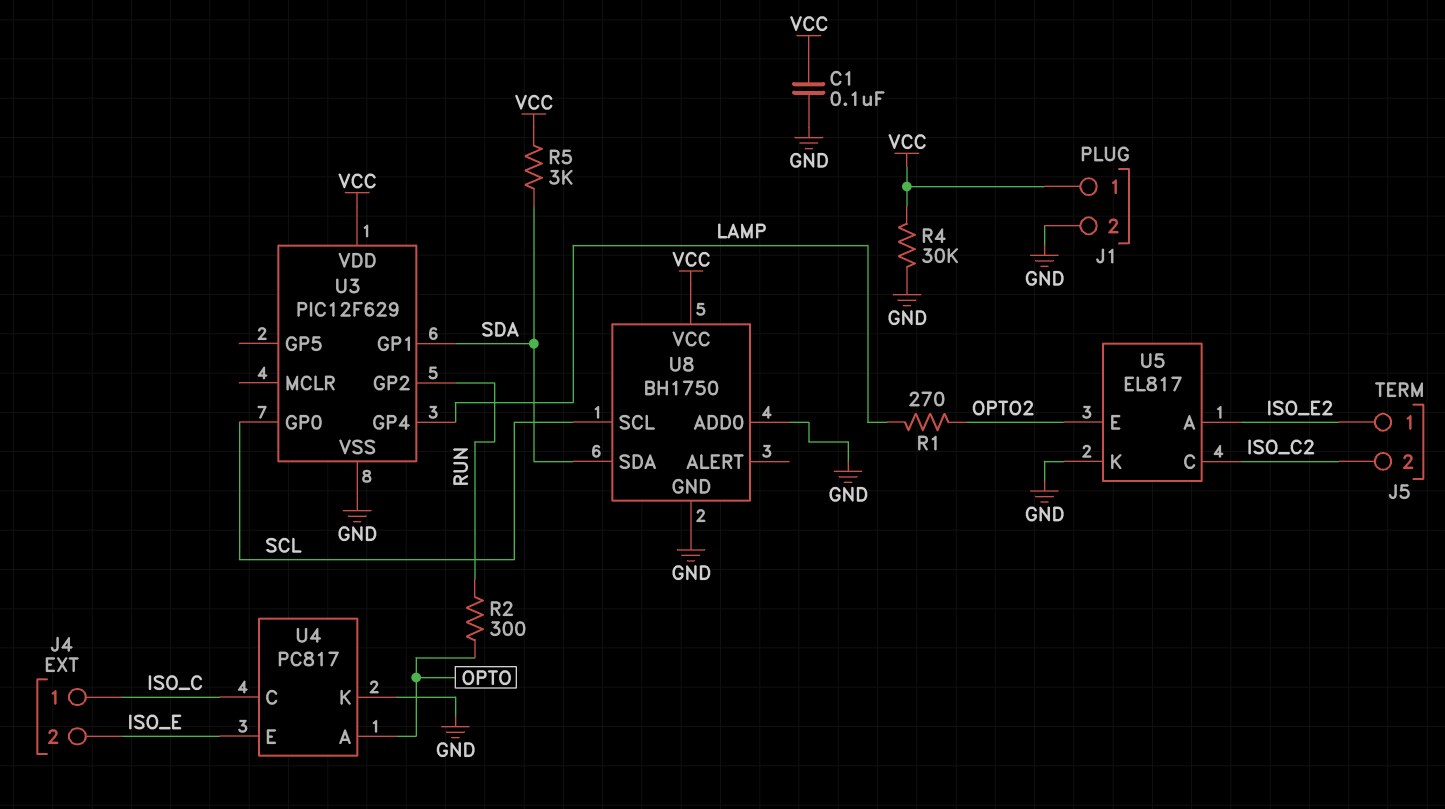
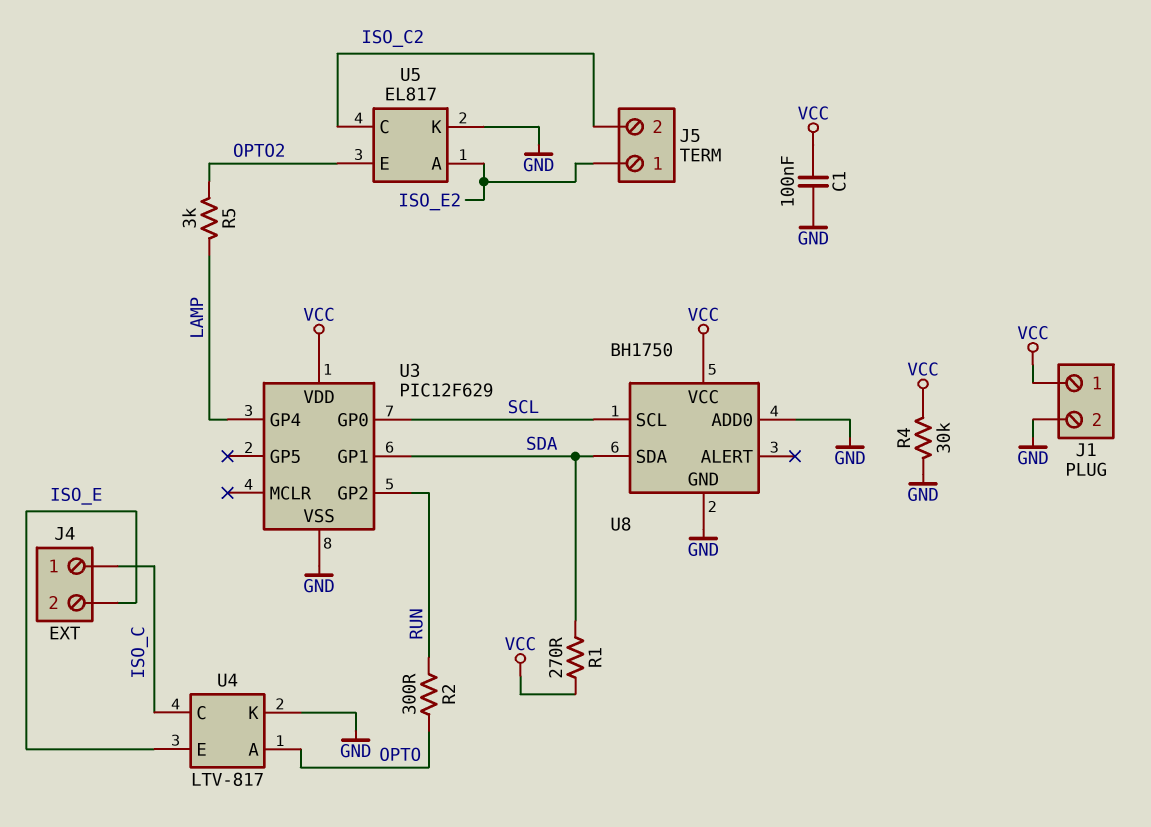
R1: 270 (LAMP, OPTO2) -> 270 (SDA, VCC)
R5: 3k (SDA, VCC) -> 3k (LAMP, OPTO2)
U4: PC817 -> LTV-817

